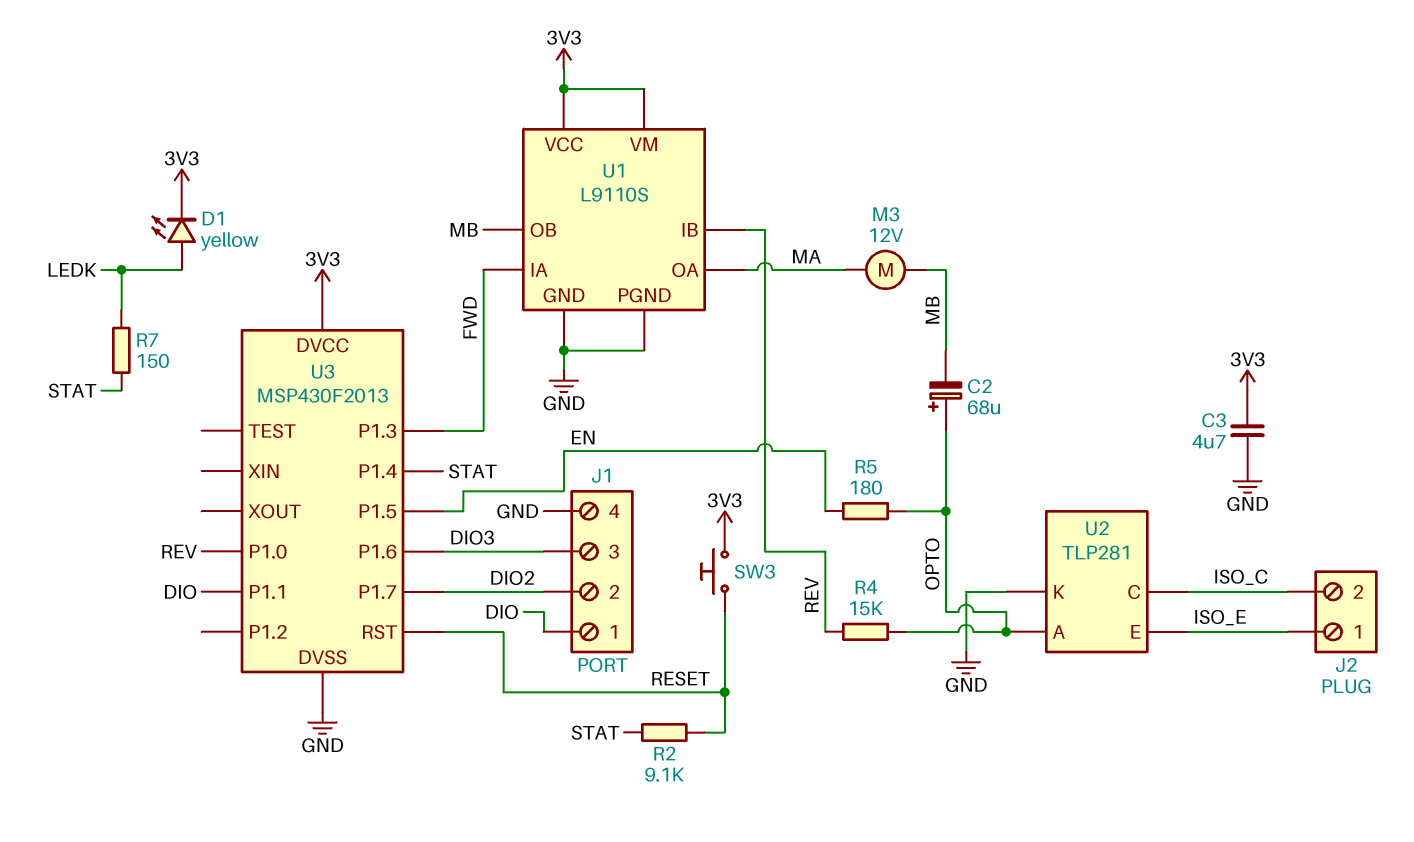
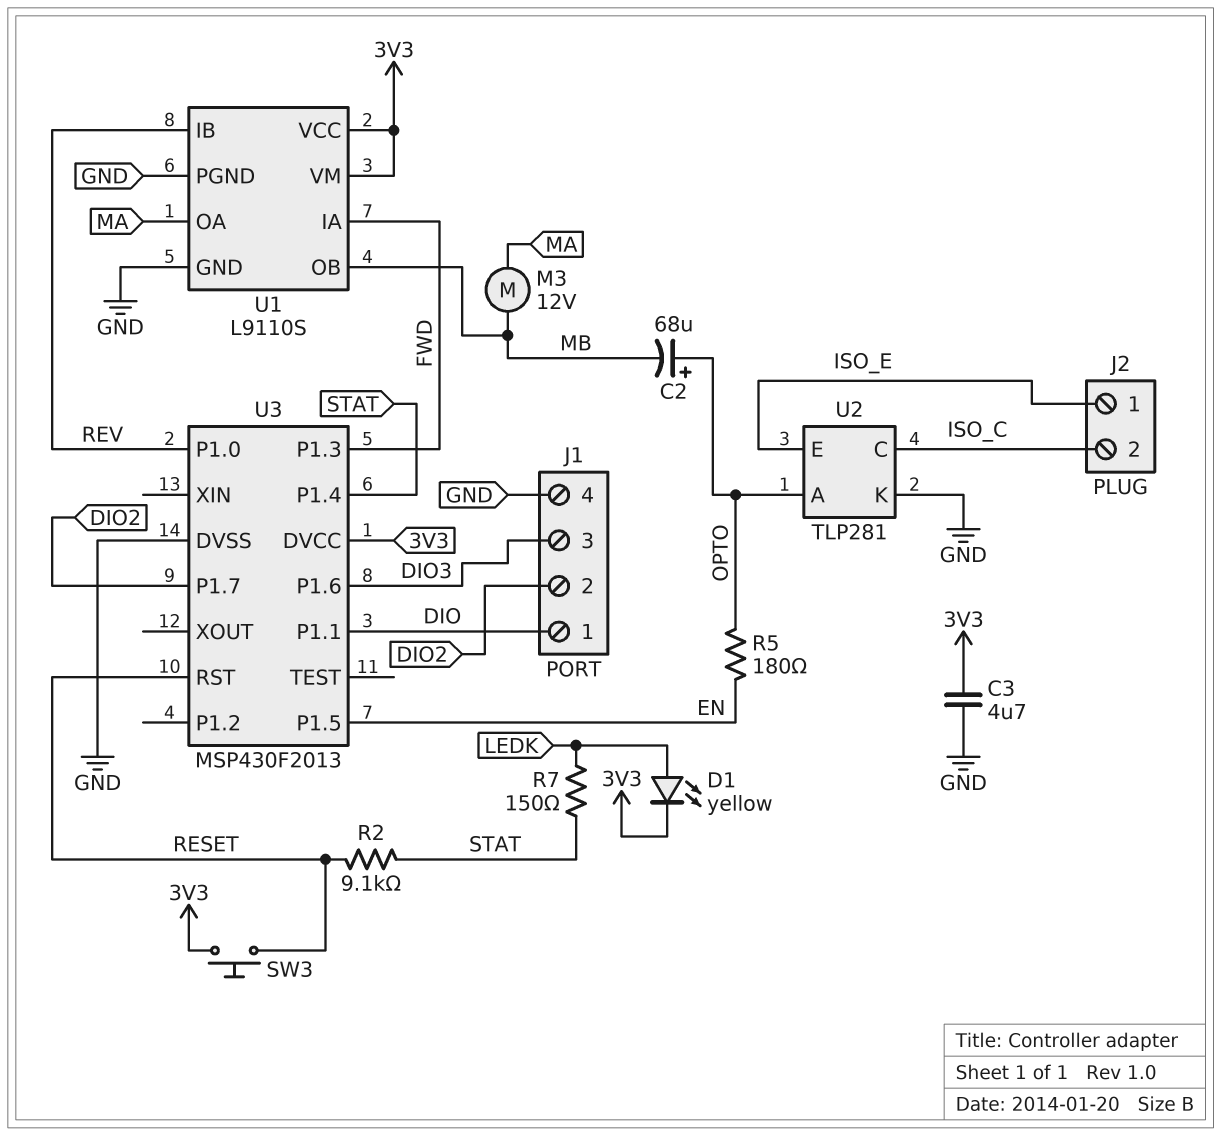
R4: 15k (OPTO, REV) -> none

